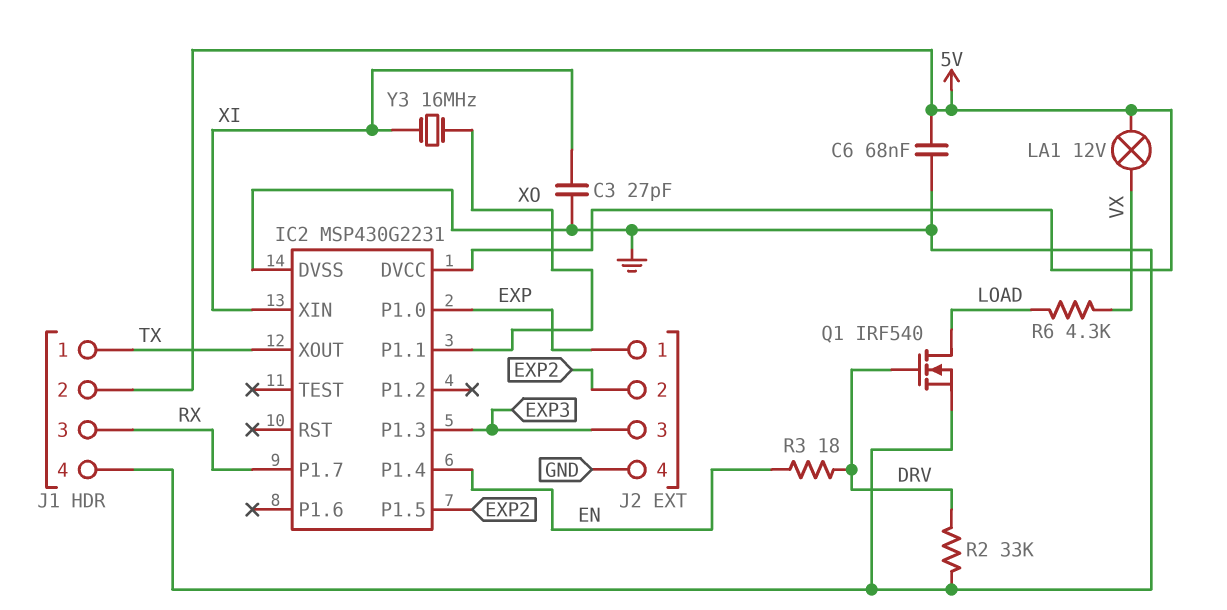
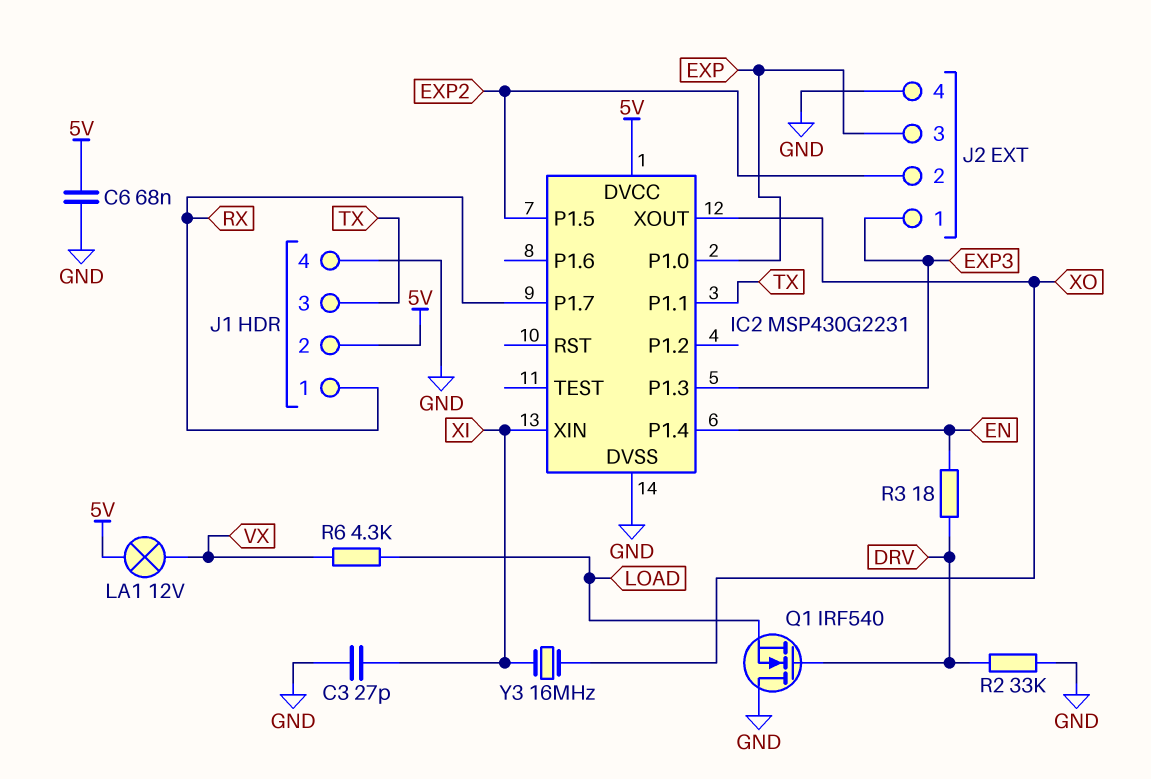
IC2 pin P1.1: XO -> TX
IC2 pin XOUT: TX -> XO
J1 pin 1: TX -> RX
J1 pin 3: RX -> TX
J2 pin 1: EXP -> EXP3
J2 pin 3: EXP3 -> EXP
Q1: NMOS IRF540 (G DRV, D LOAD, S GND) -> NMOS IRF540 (G DRV, D GND, S LOAD)

